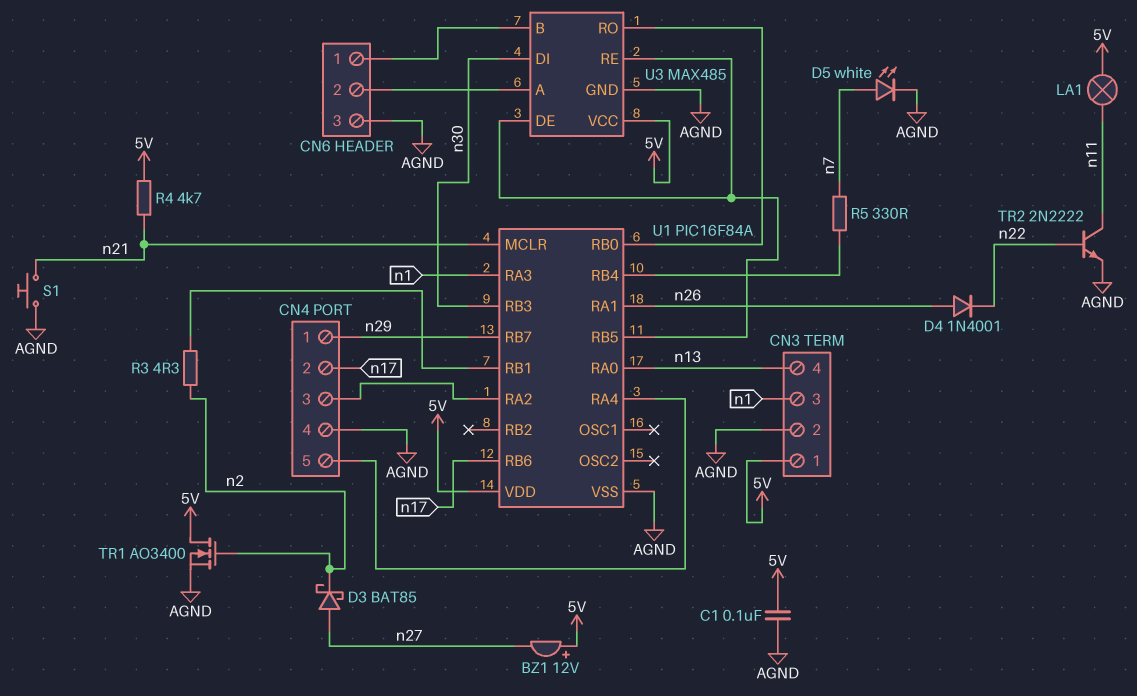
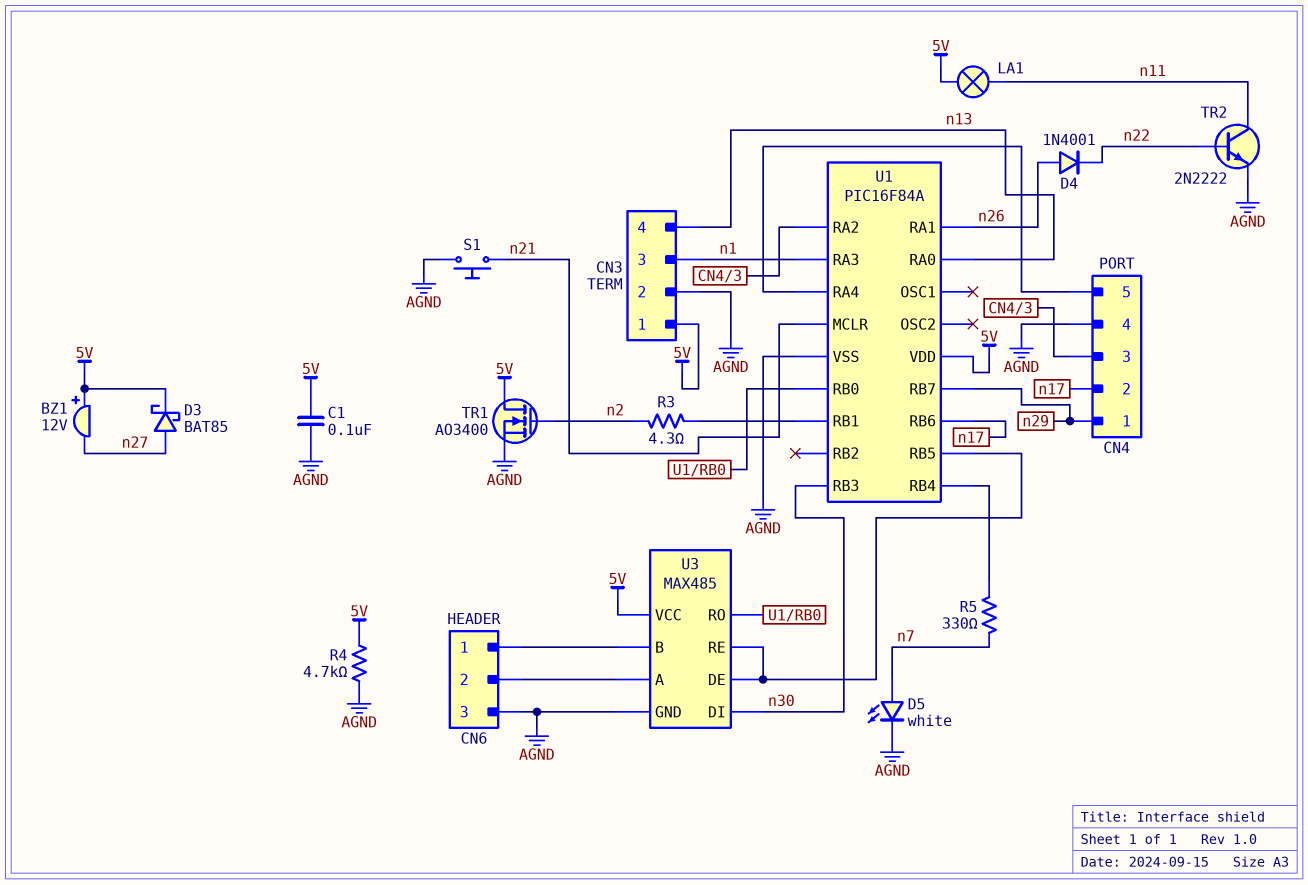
D3: schottky BAT85 (A n27, K n2) -> schottky BAT85 (A n27, K 5V)
R4: 4.7k (5V, n21) -> 4.7k (5V, AGND)

